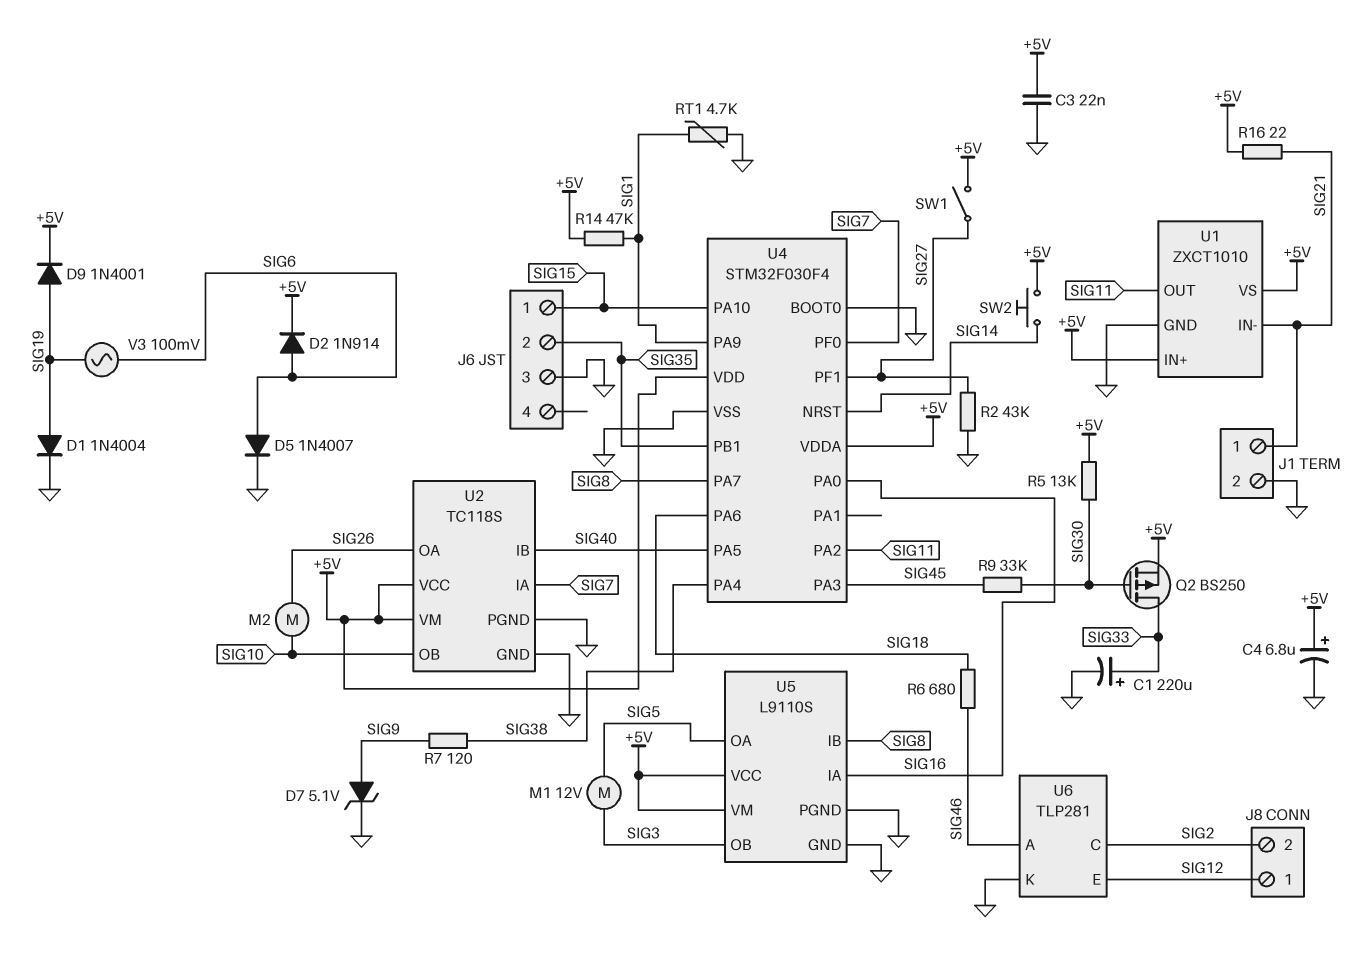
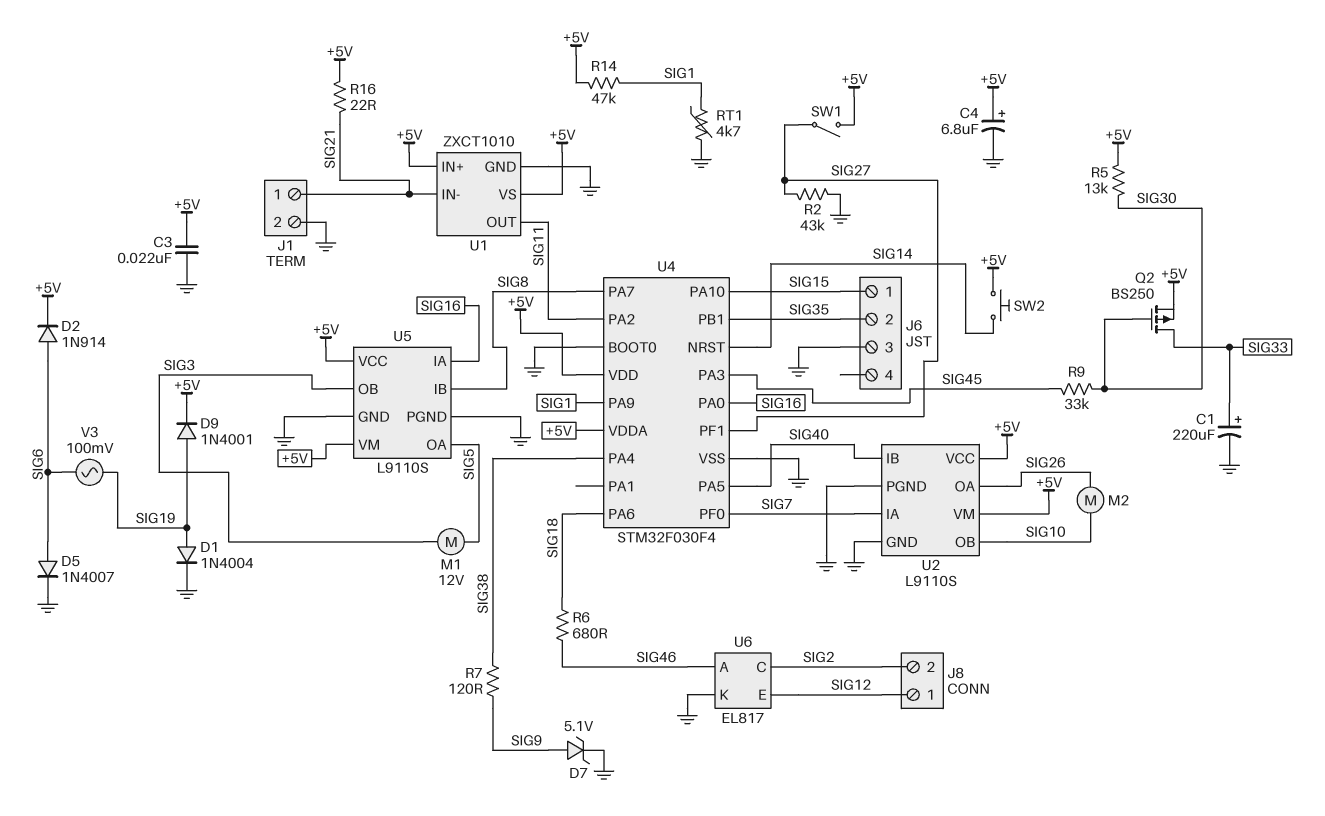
U2: TC118S -> L9110S
U6: TLP281 -> EL817

